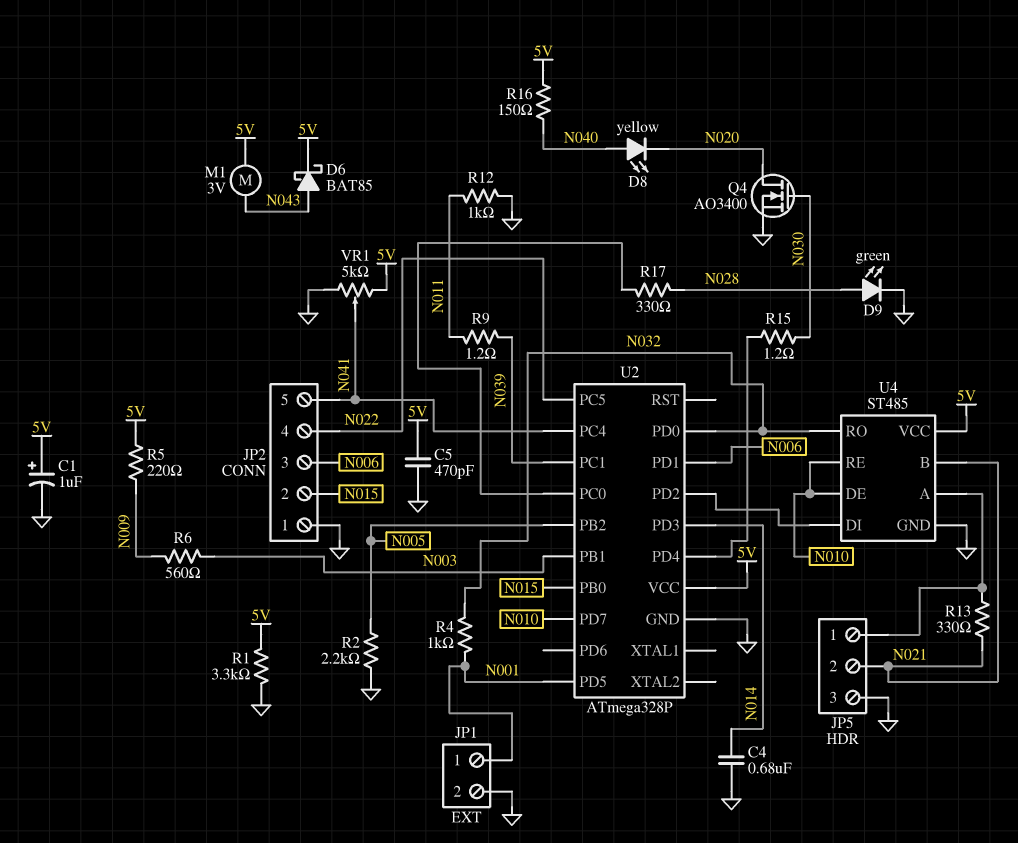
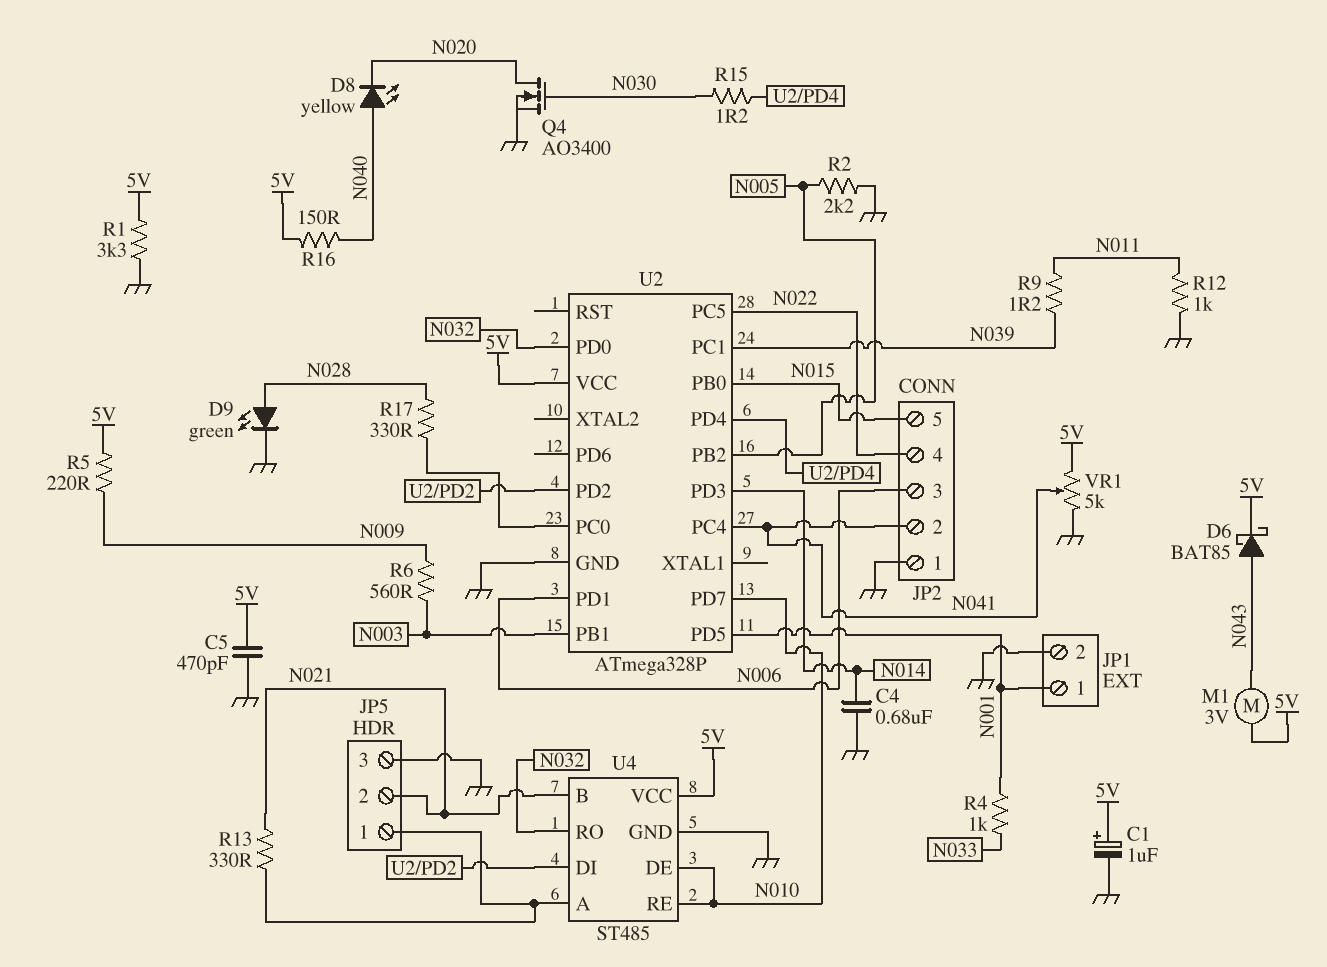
JP2 pin 2: N015 -> N041
JP2 pin 5: N041 -> N015
R4: 1k (N001, N032) -> 1k (N001, N033)

